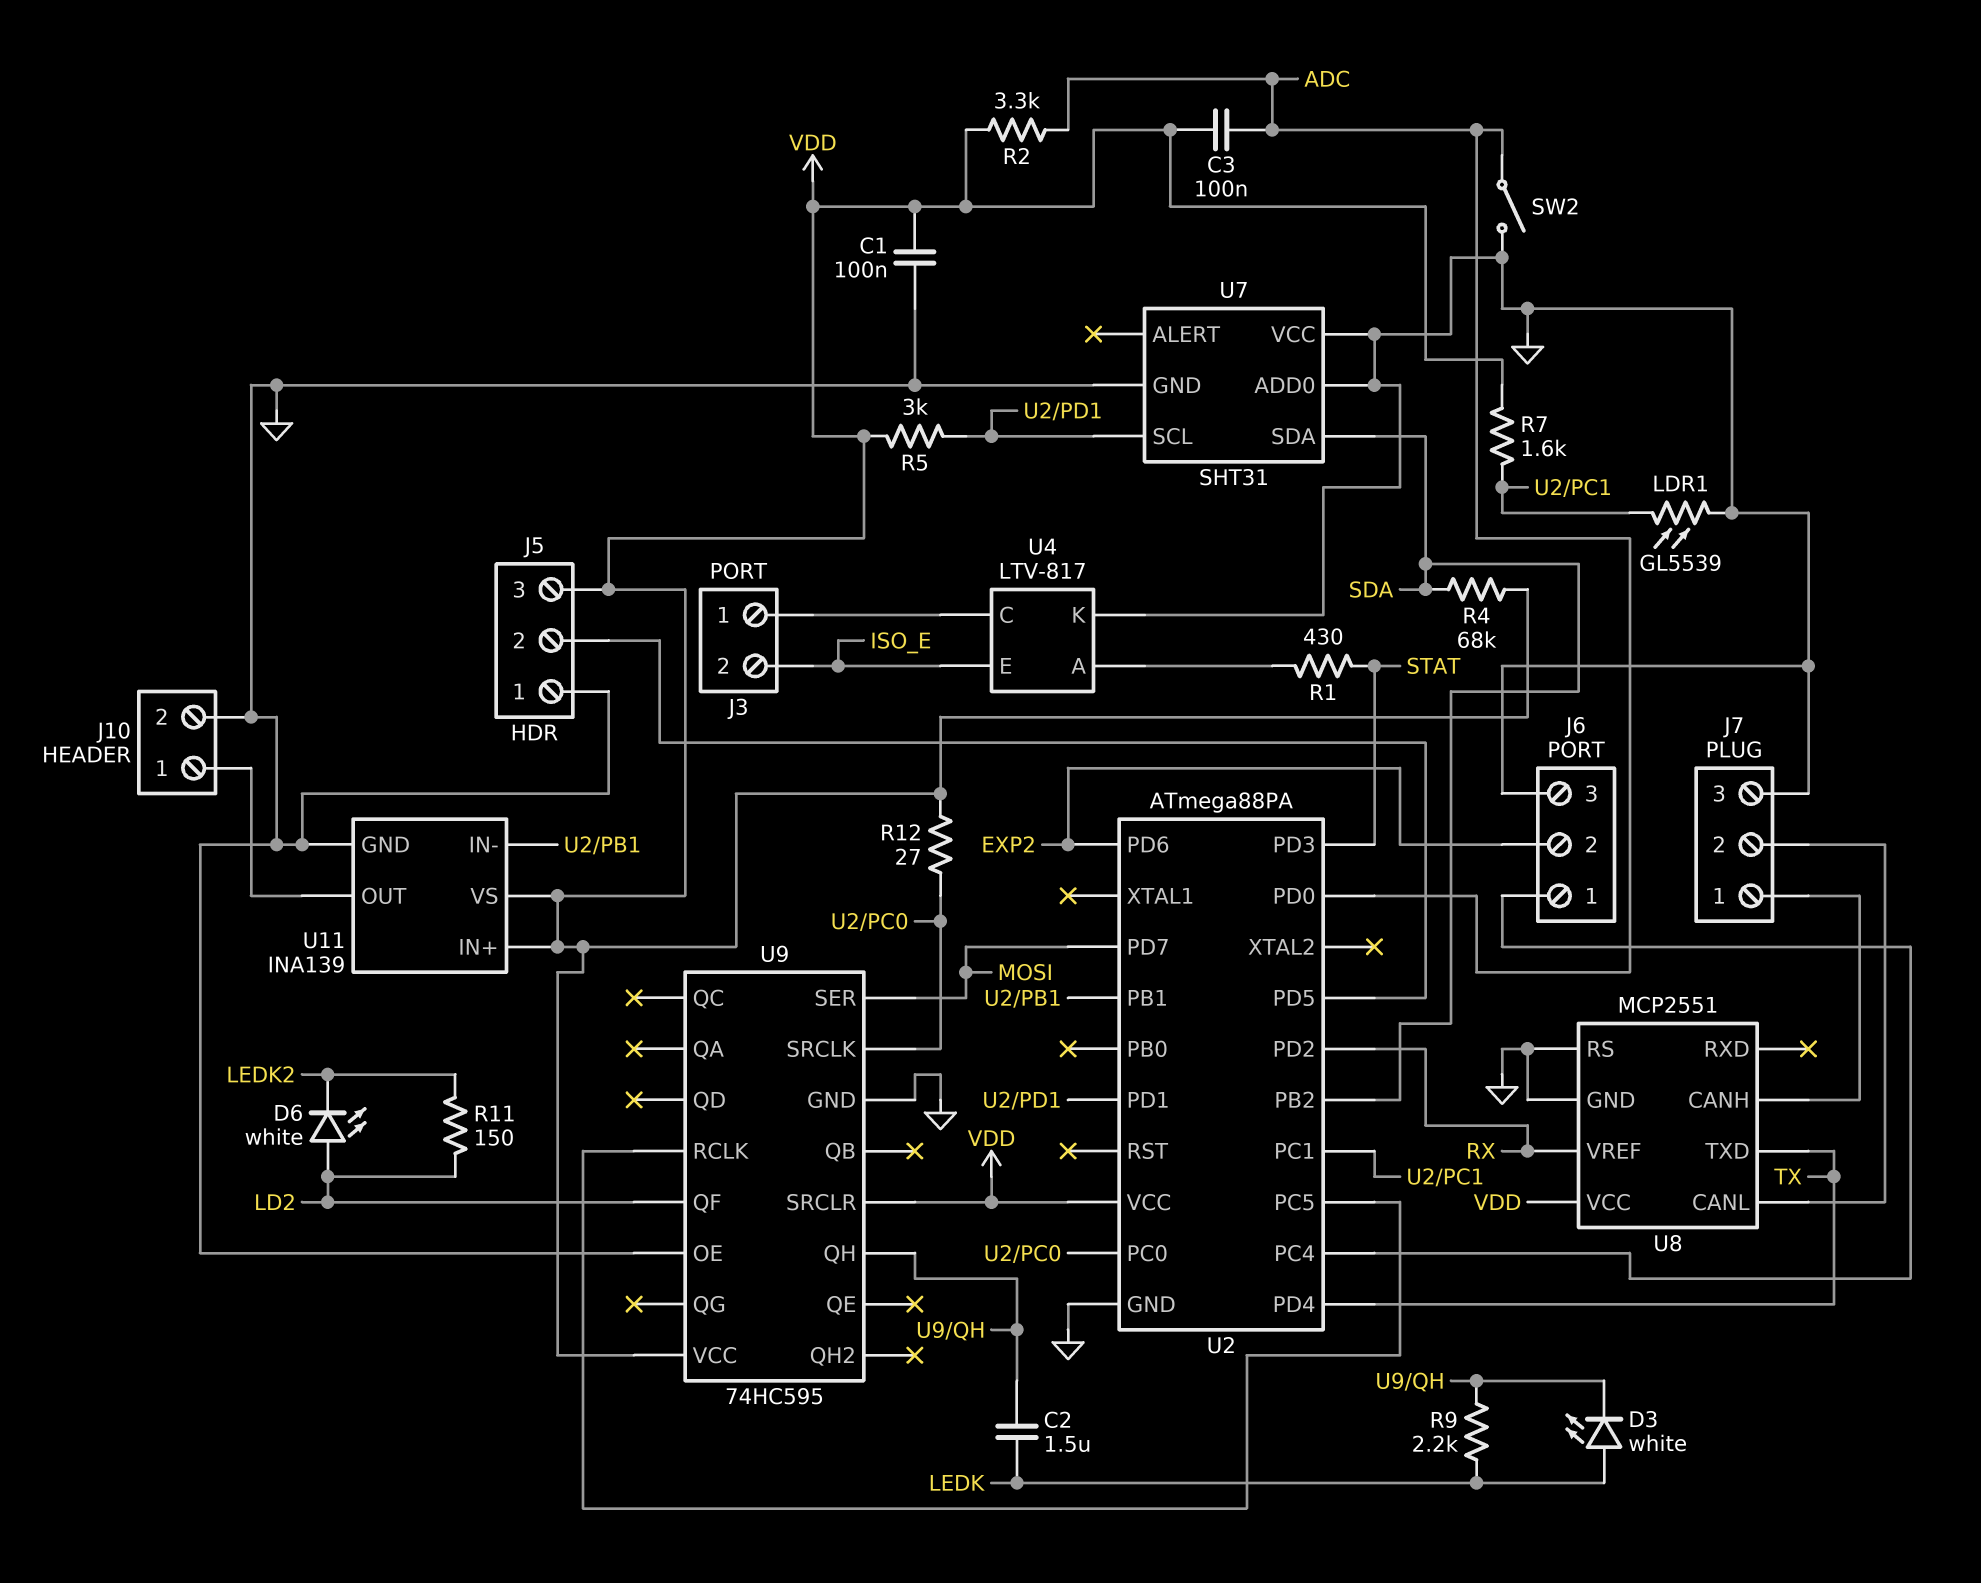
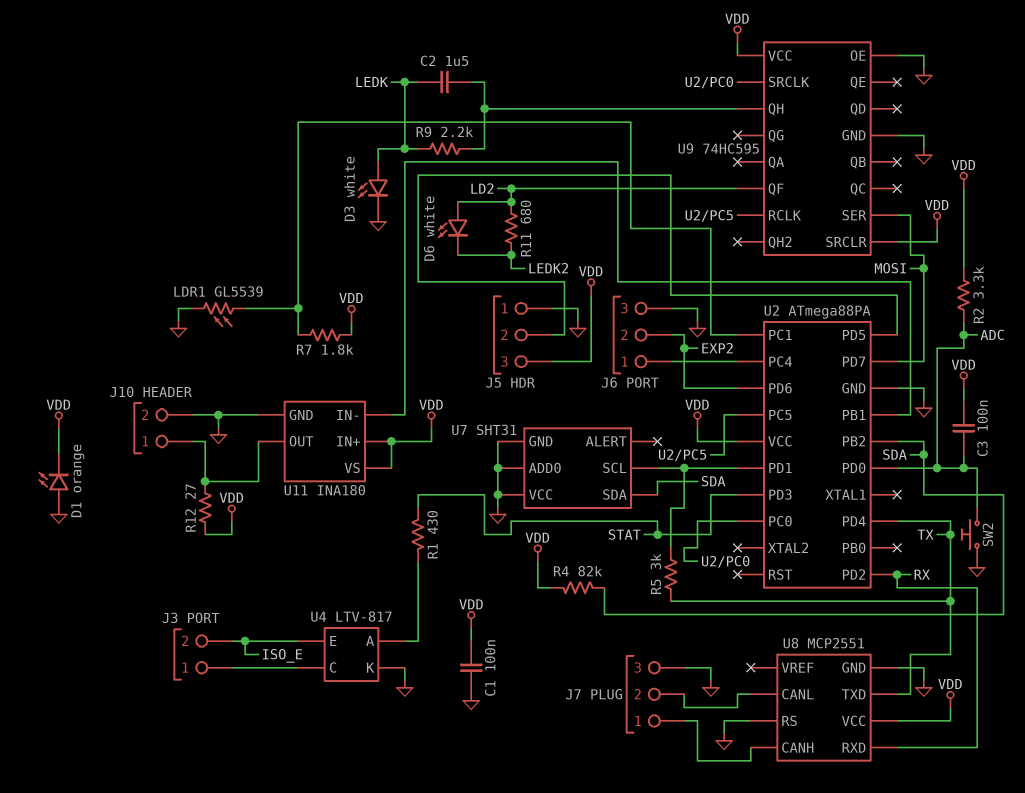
D1: none -> LED orange (A GND, K VDD)
D3: LED white (A LEDK, K U9/QH) -> LED white (A LEDK, K GND)
R4: 68k (SDA, VDD) -> 82k (SDA, VDD)
R5: 3k (U2/PD1, VDD) -> 3k (TX, U2/PD1)
R7: 1.6k (U2/PC1, VDD) -> 1.8k (U2/PC1, VDD)
R11: 150 (LD2, LEDK2) -> 680 (LD2, LEDK2)
R12: 27 (U2/PC0, VDD) -> 27 (J10/1, VDD)
SW2: switch (ADC, GND) -> button (ADC, GND)
U8 pin RXD: none -> RX
U8 pin VREF: RX -> none
U11: INA139 -> INA180

